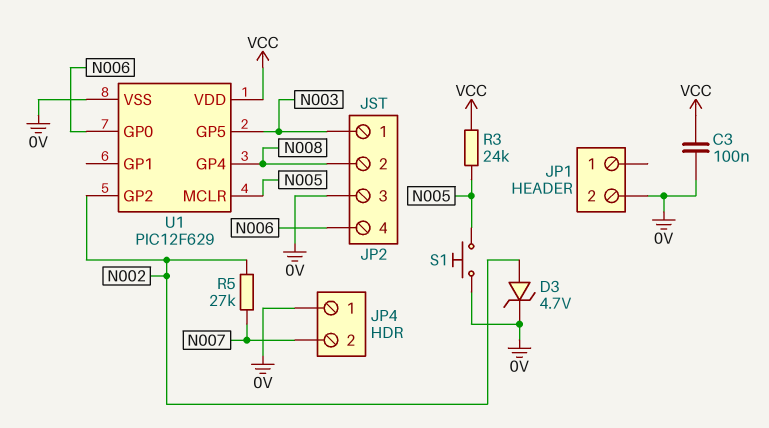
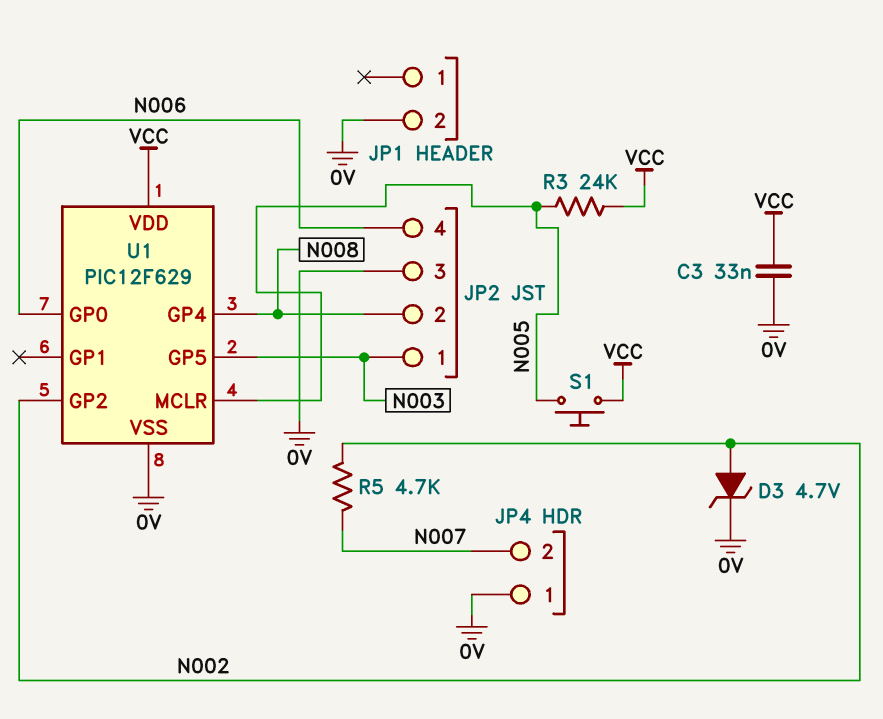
C3: 100nF (0V, VCC) -> 33nF (0V, VCC)
R5: 27k (N002, N007) -> 4.7k (N002, N007)
S1: button (0V, N005) -> button (N005, VCC)

